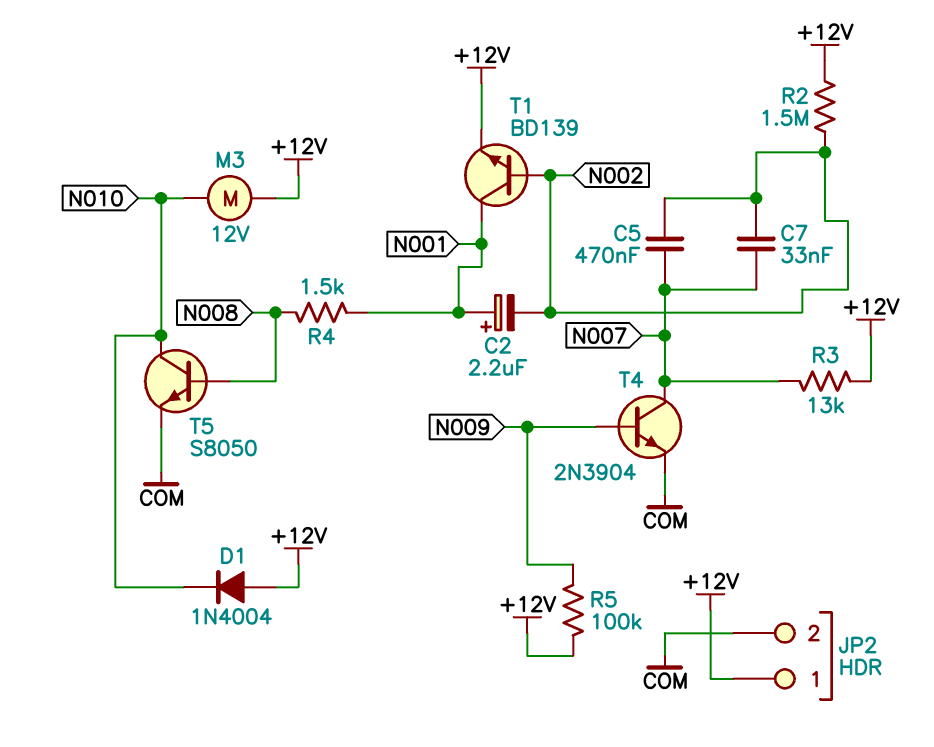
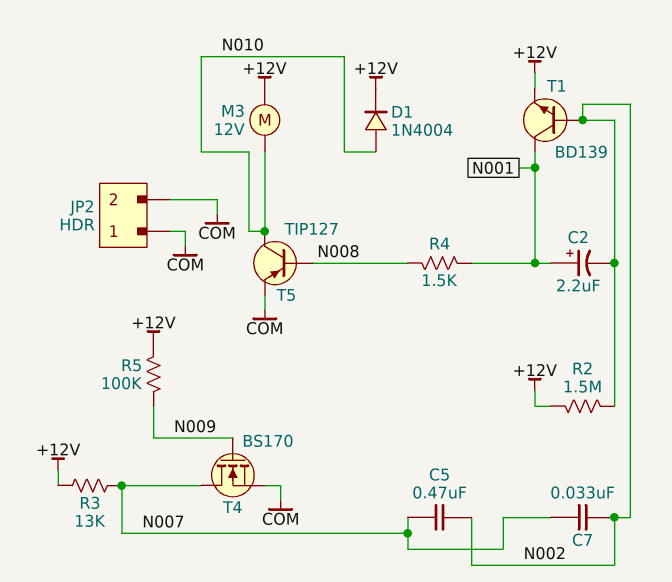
D1: diode 1N4004 (A +12V, K N010) -> diode 1N4004 (A N010, K +12V)
JP2 pin 1: +12V -> COM
T4: NPN 2N3904 (B N009, C N007, E COM) -> NMOS BS170 (G N009, D N007, S COM)
T5: NPN S8050 (B N008, C N010, E COM) -> PNP TIP127 (B N008, C N010, E COM)

